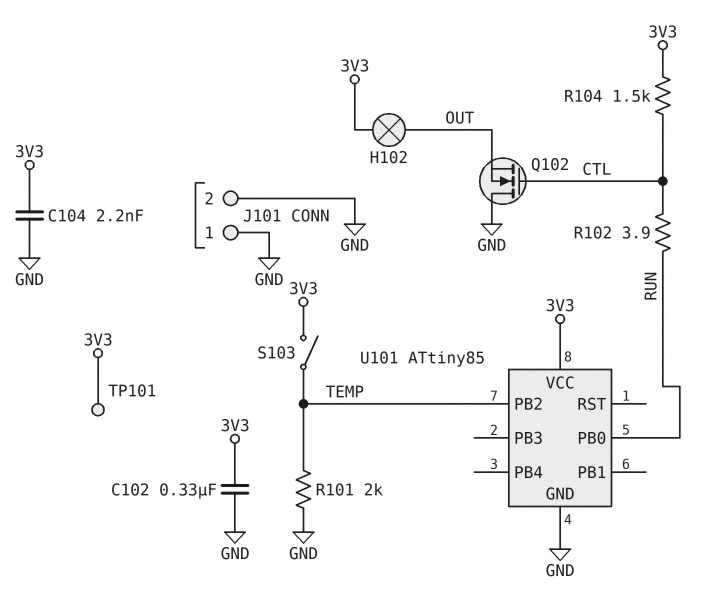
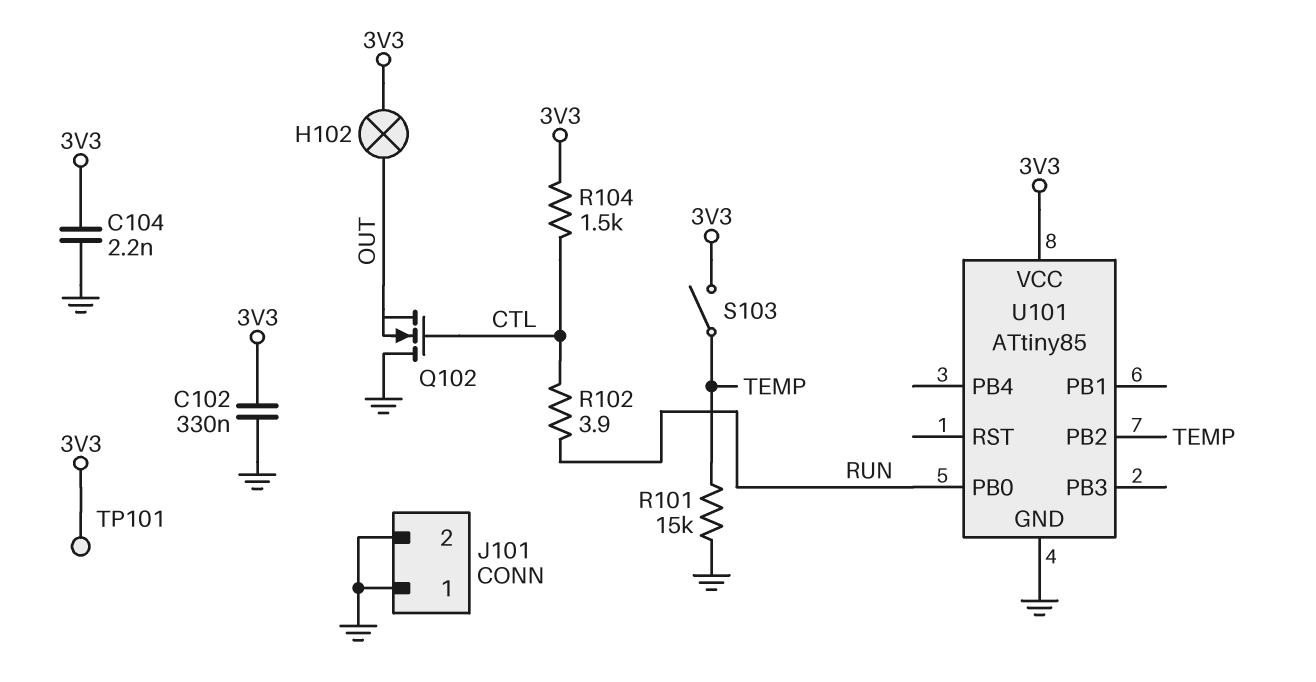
R101: 2k (GND, TEMP) -> 15k (GND, TEMP)

